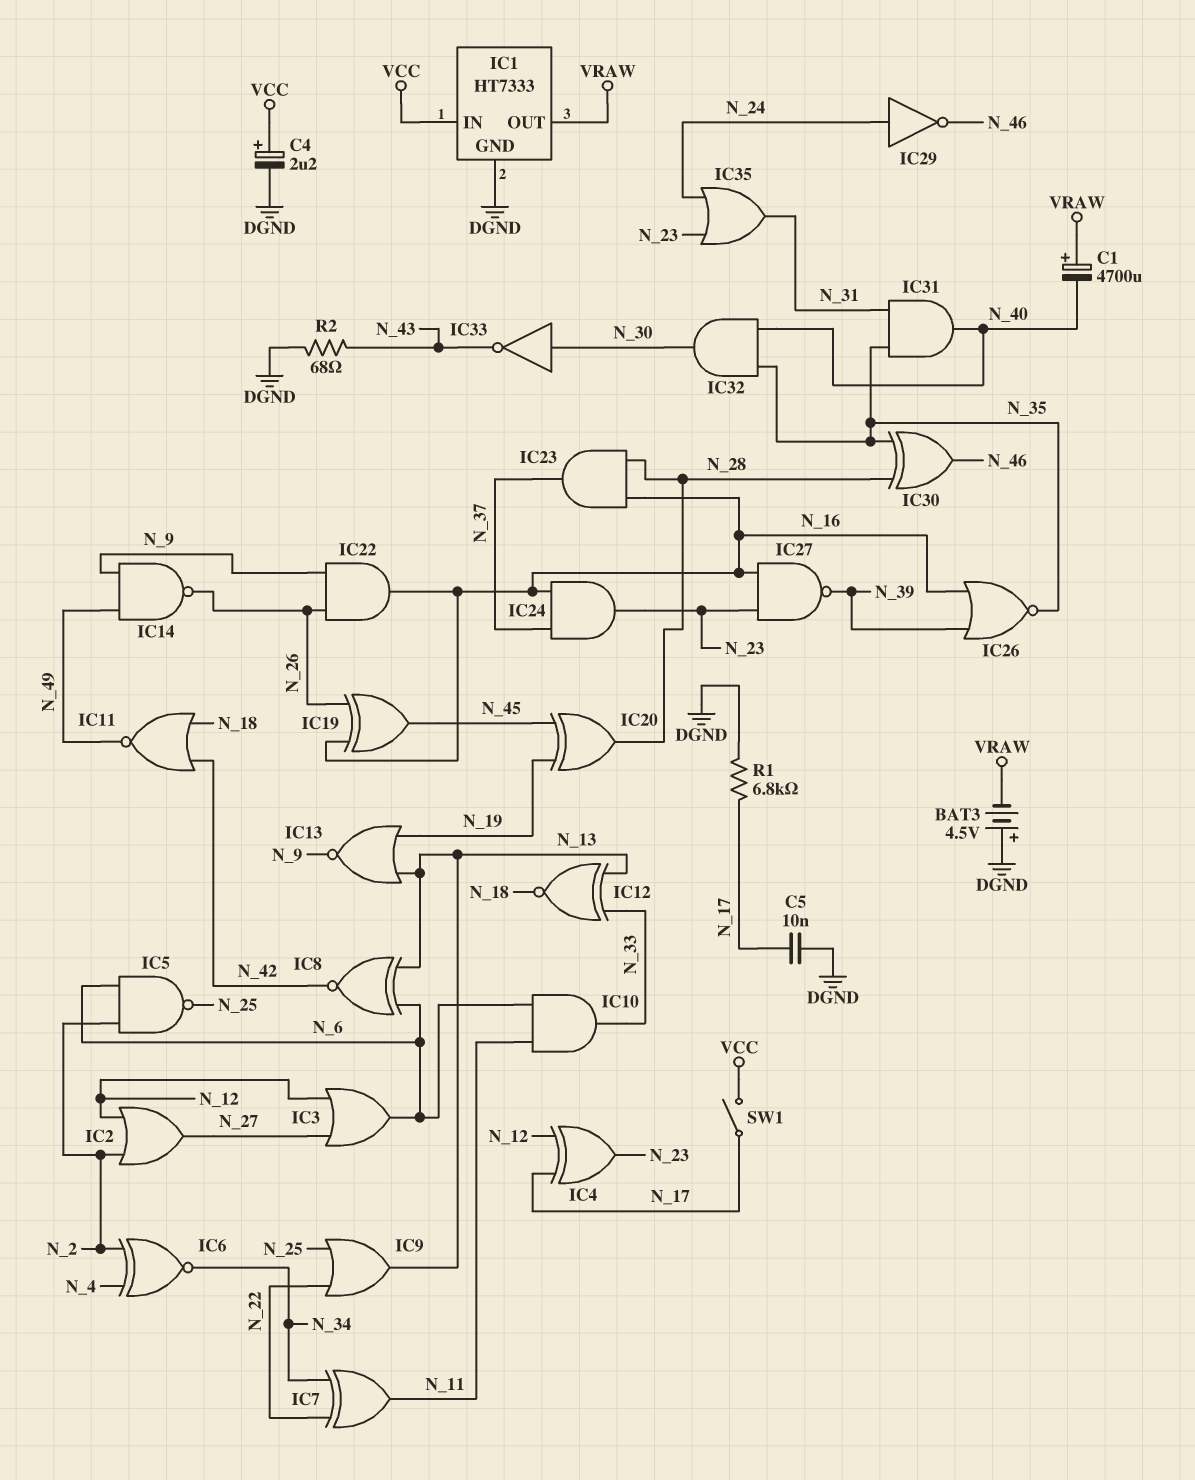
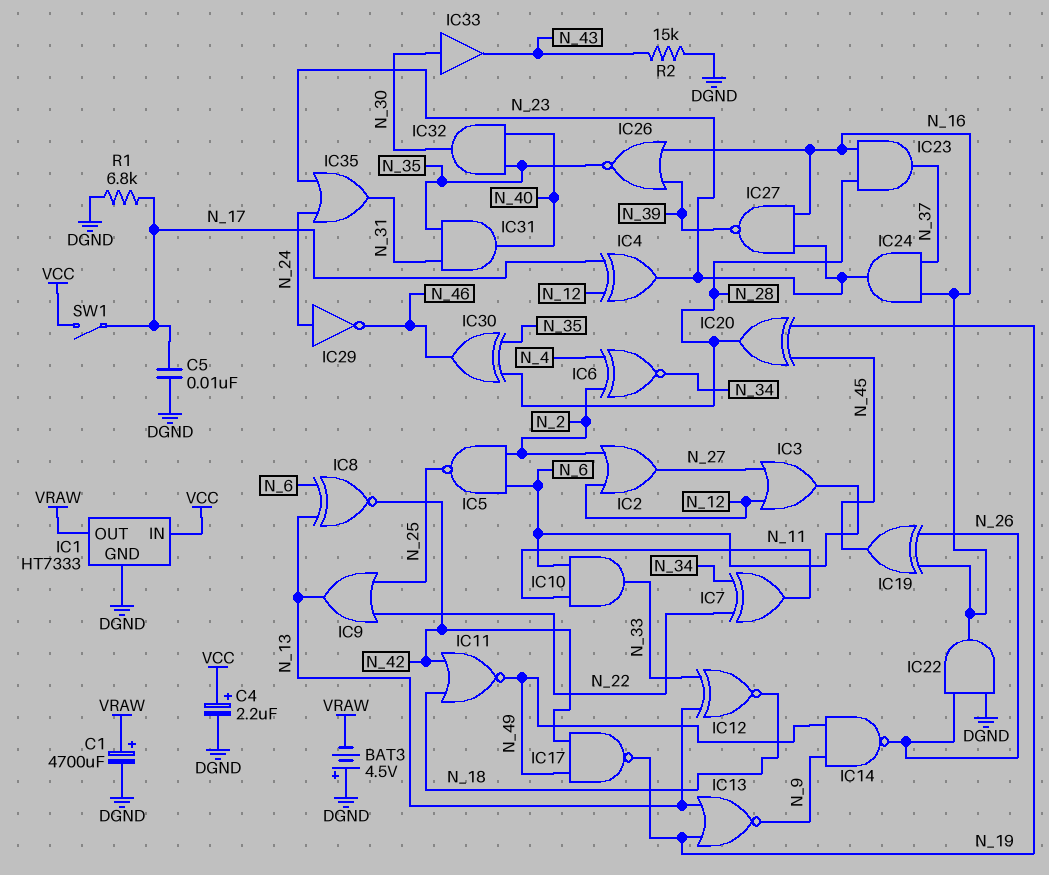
C1: 4700uF (plus VRAW, minus N_40) -> 4700uF (plus VRAW, minus DGND)
IC17: none -> NAND (in N_42, in N_49, out N_19)
IC22: AND (in N_9, in N_26, out N_16) -> AND (in DGND, in N_26, out N_16)
IC33: NOT (in N_30, out N_43) -> buffer (in N_30, out N_43)
R2: 68 (DGND, N_43) -> 15k (DGND, N_43)

